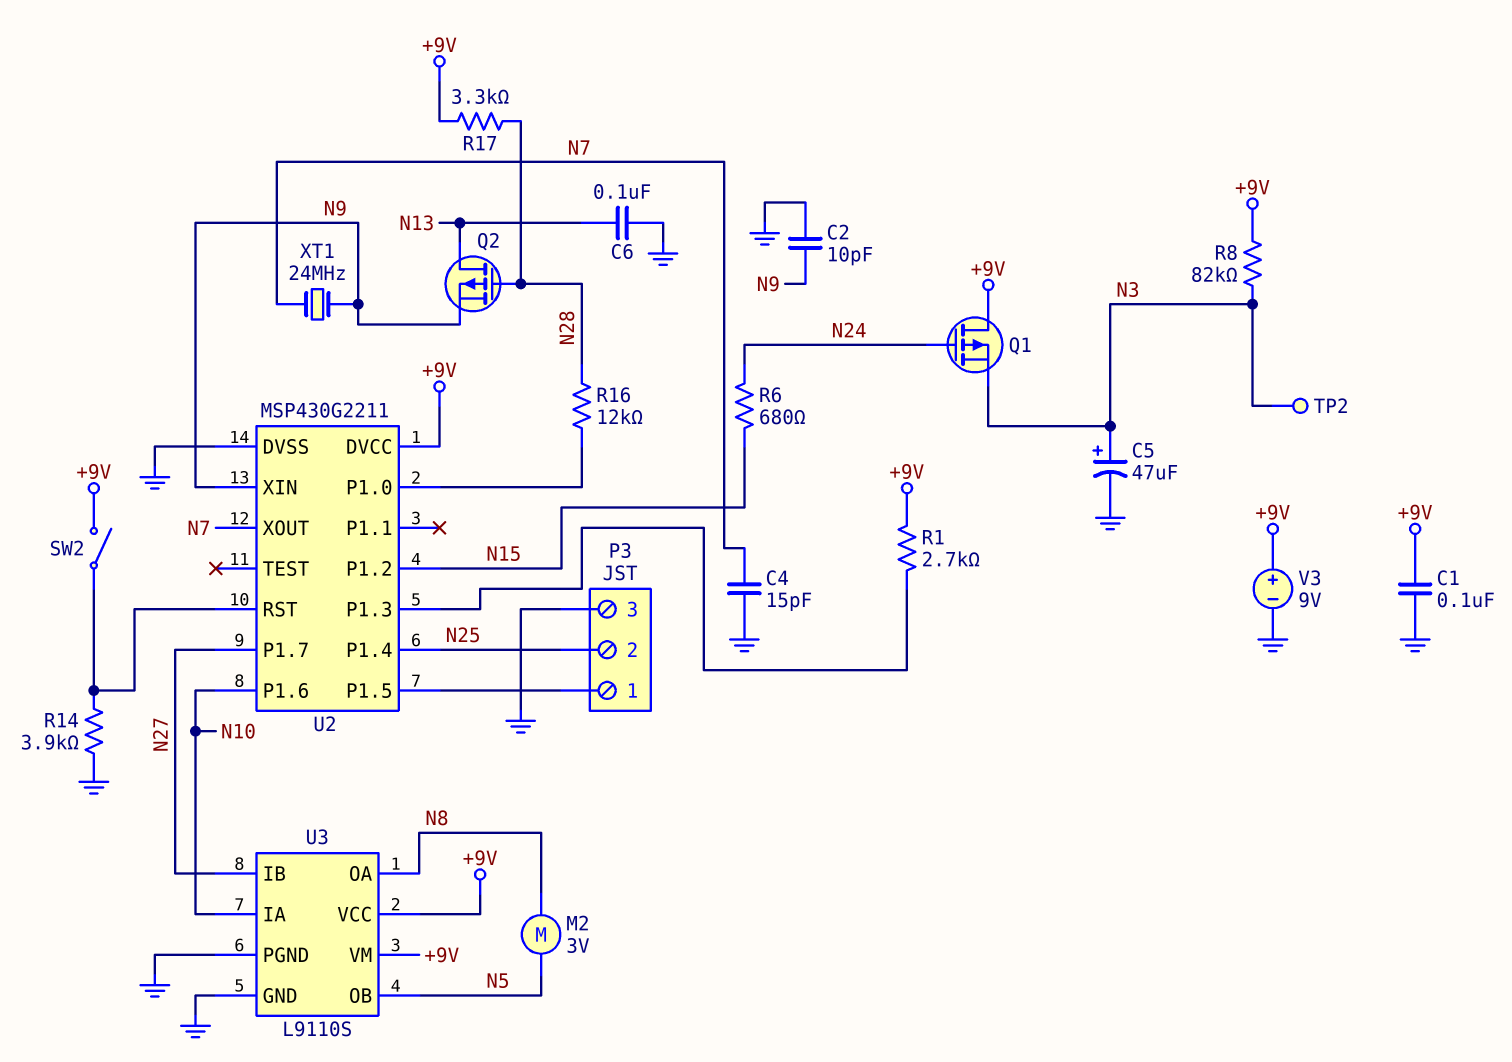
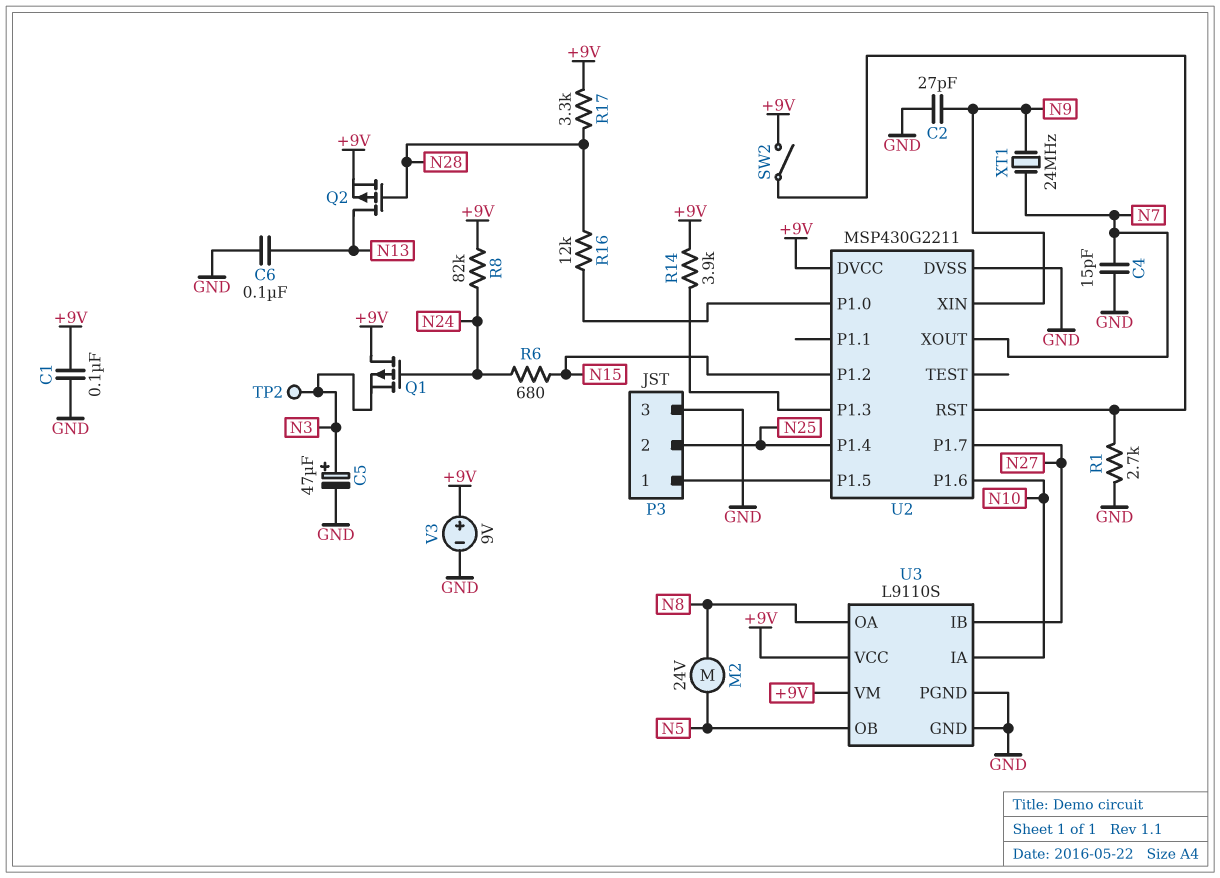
C2: 10pF (GND, N9) -> 27pF (GND, N9)
M2: motor 3V (N5, N8) -> motor 24V (N5, N8)
Q2: PMOS (G N28, D N13, S N9) -> PMOS (G N28, D N13, S +9V)
R1: 2.7k (+9V, U2/P1.3) -> 2.7k (GND, U2/RST)
R8: 82k (+9V, N3) -> 82k (+9V, N24)
R14: 3.9k (GND, U2/RST) -> 3.9k (+9V, U2/P1.3)

